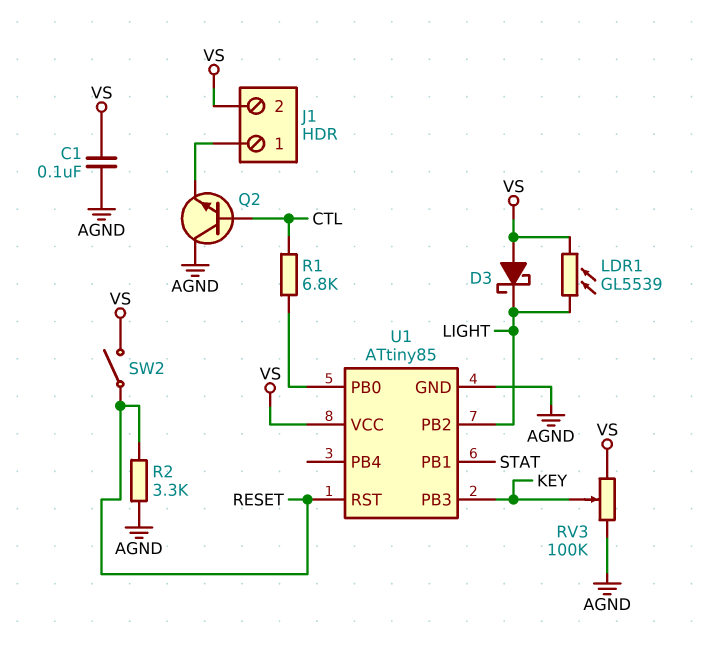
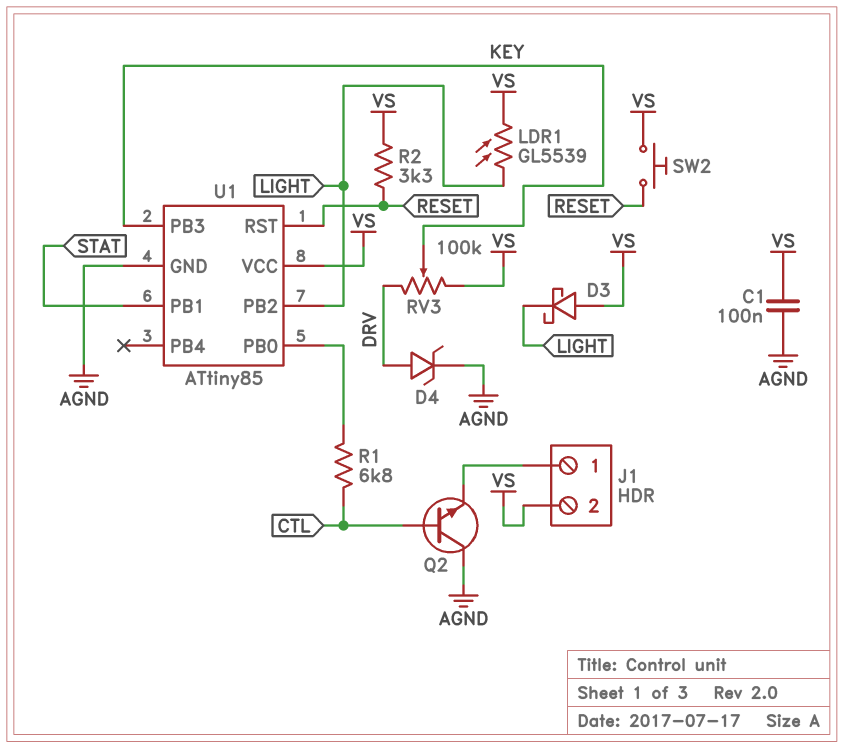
D4: none -> zener (A DRV, K AGND)
R2: 3.3k (AGND, RESET) -> 3.3k (RESET, VS)
RV3: 100k (AGND, VS, wiper KEY) -> 100k (DRV, VS, wiper KEY)
SW2: switch (RESET, VS) -> button (RESET, VS)

